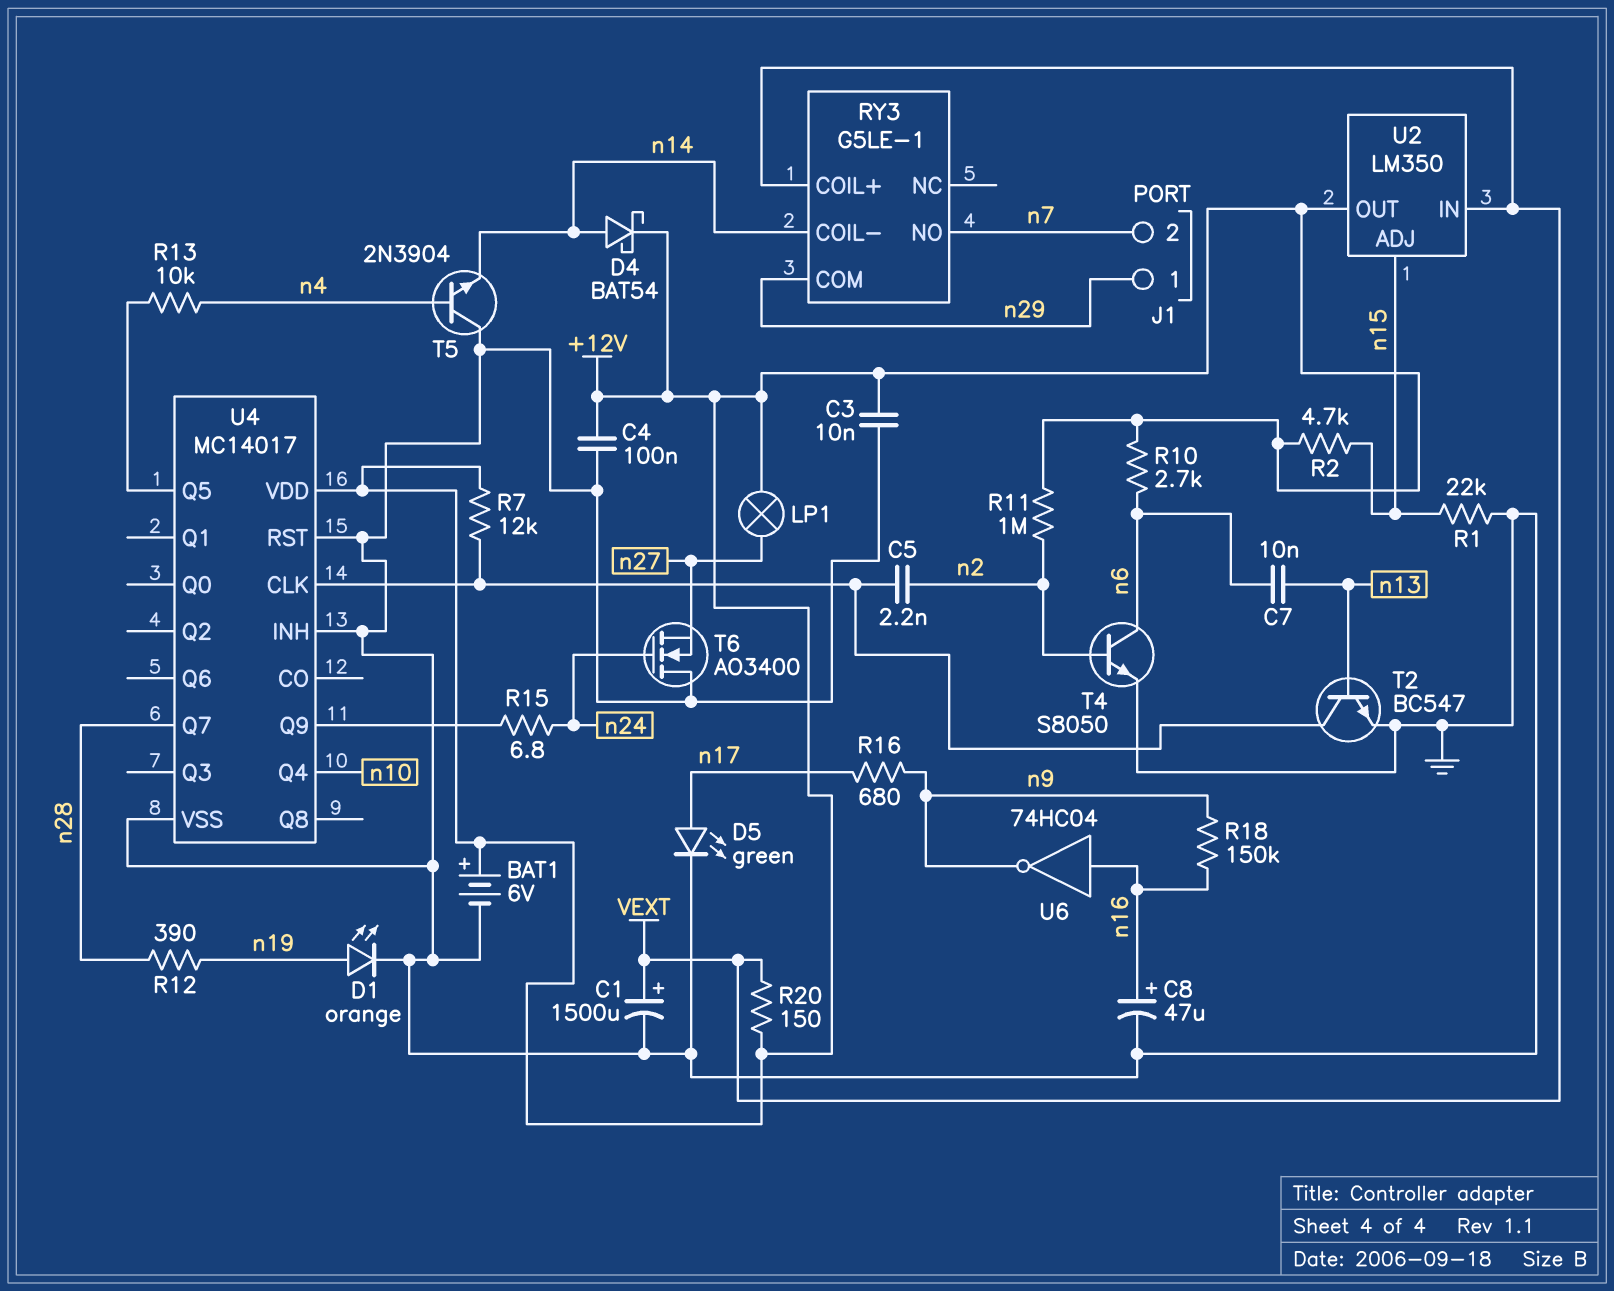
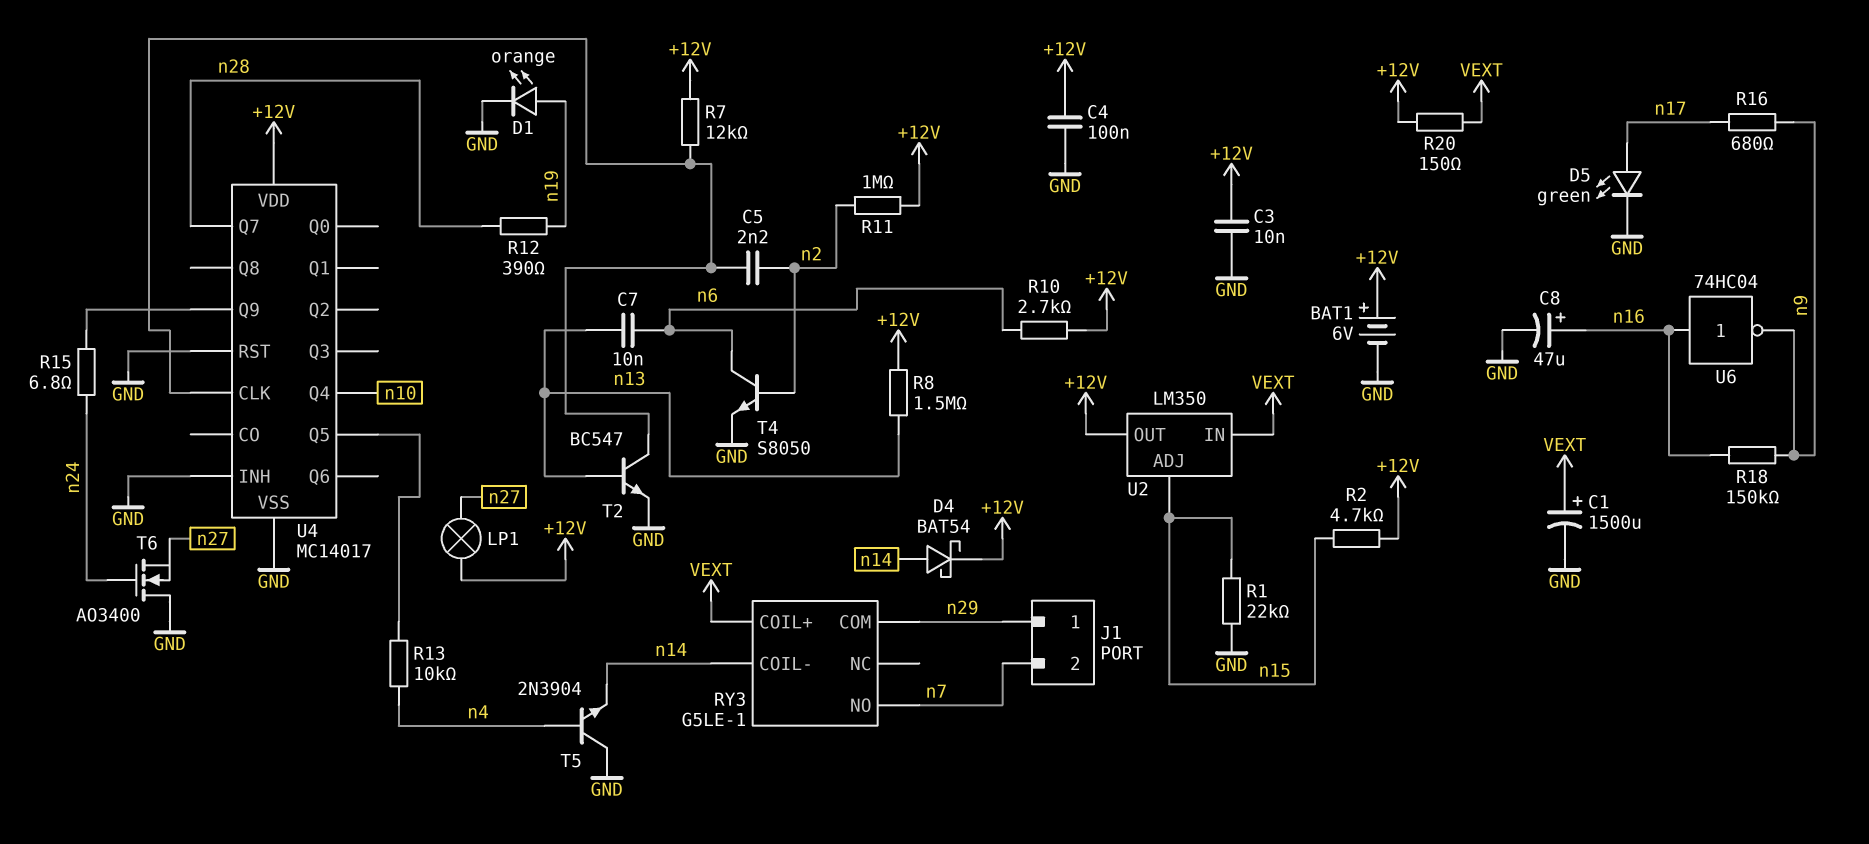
R8: none -> 1.5M (+12V, n13)

